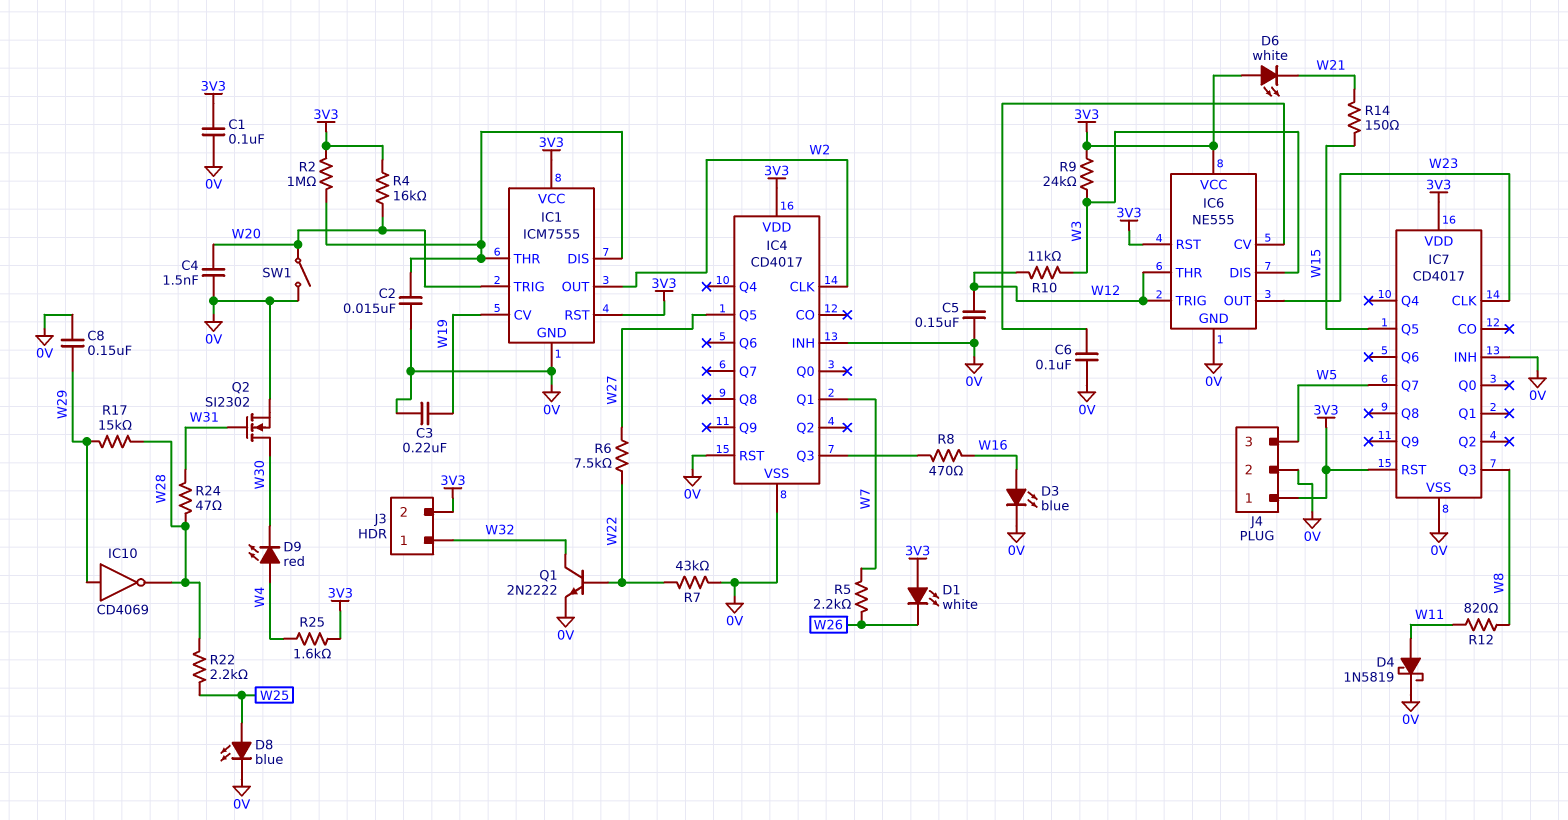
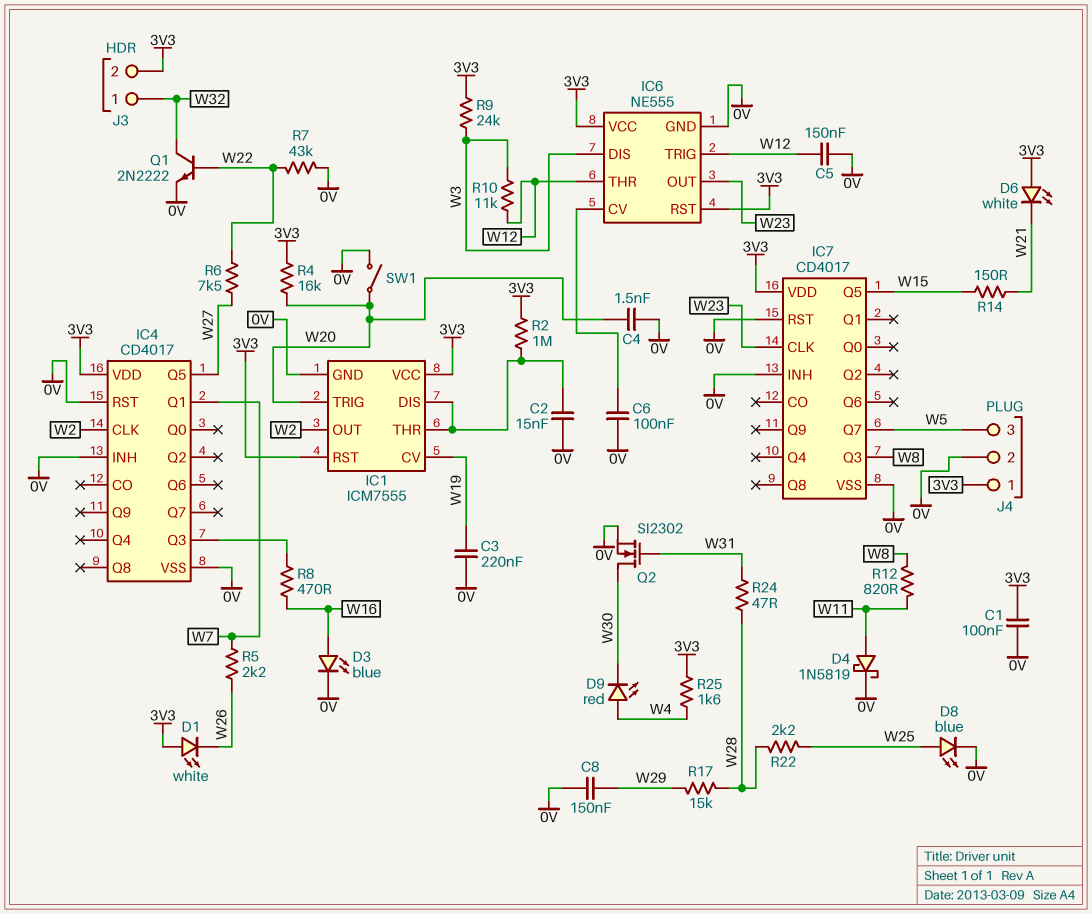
IC7 pin RST: 3V3 -> 0V
IC10: NOT CD4069 (in W29, out W28) -> none

